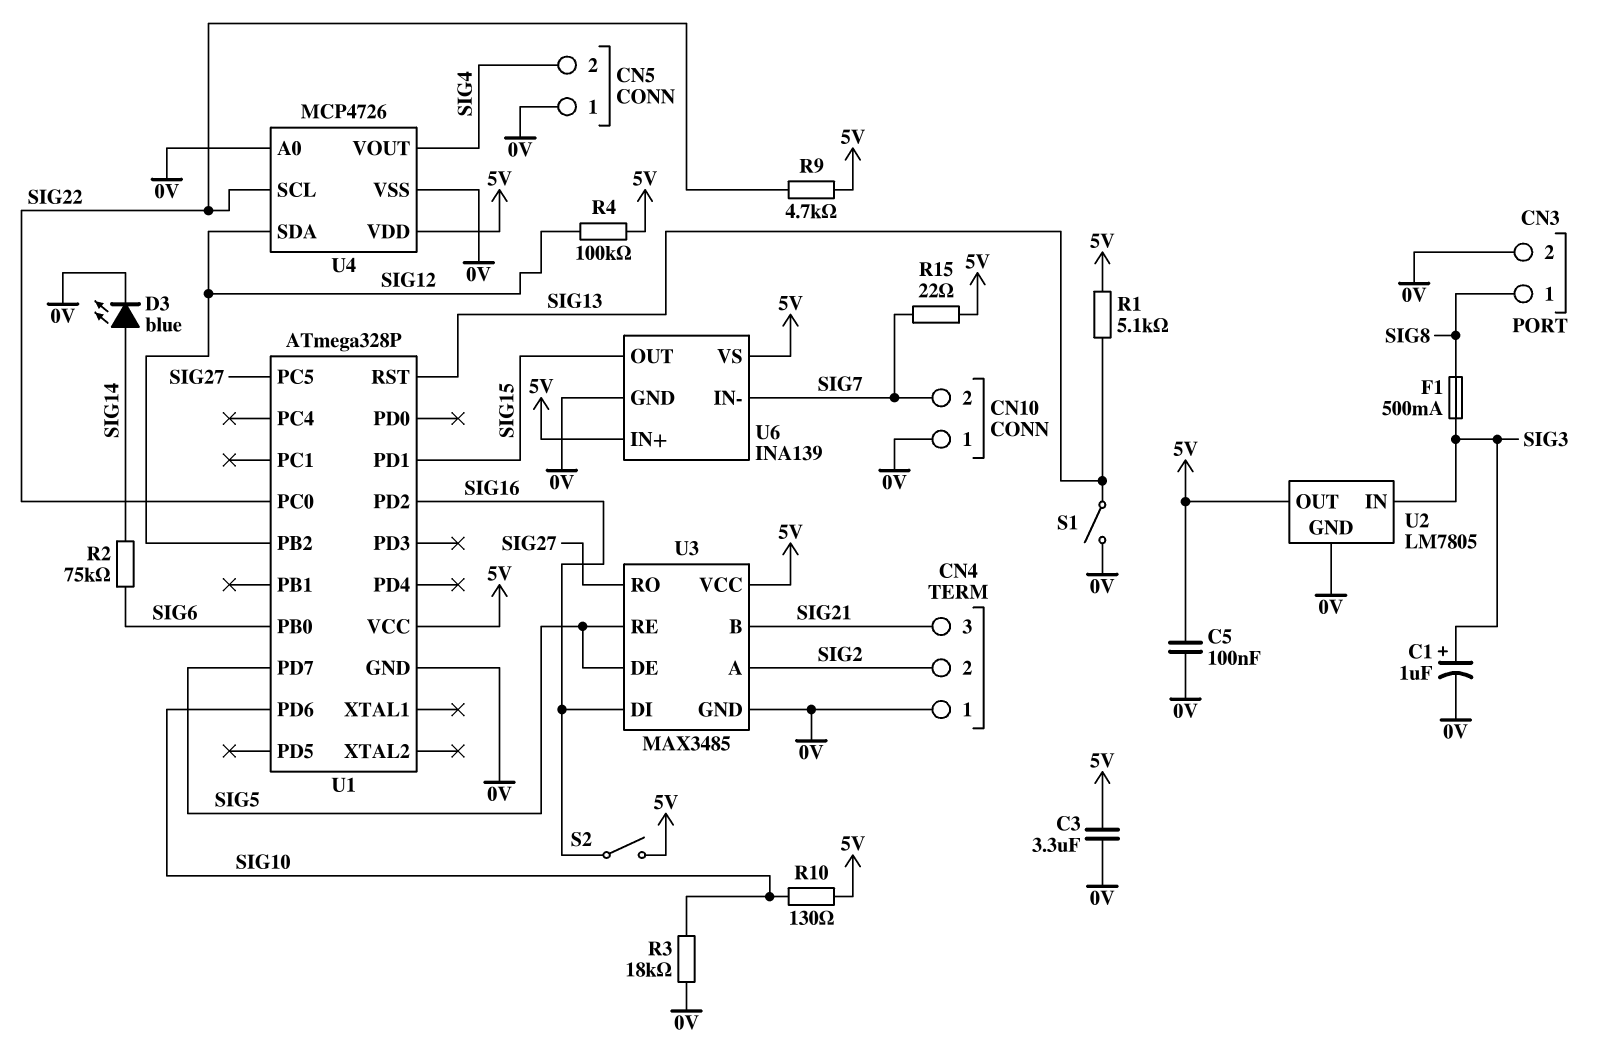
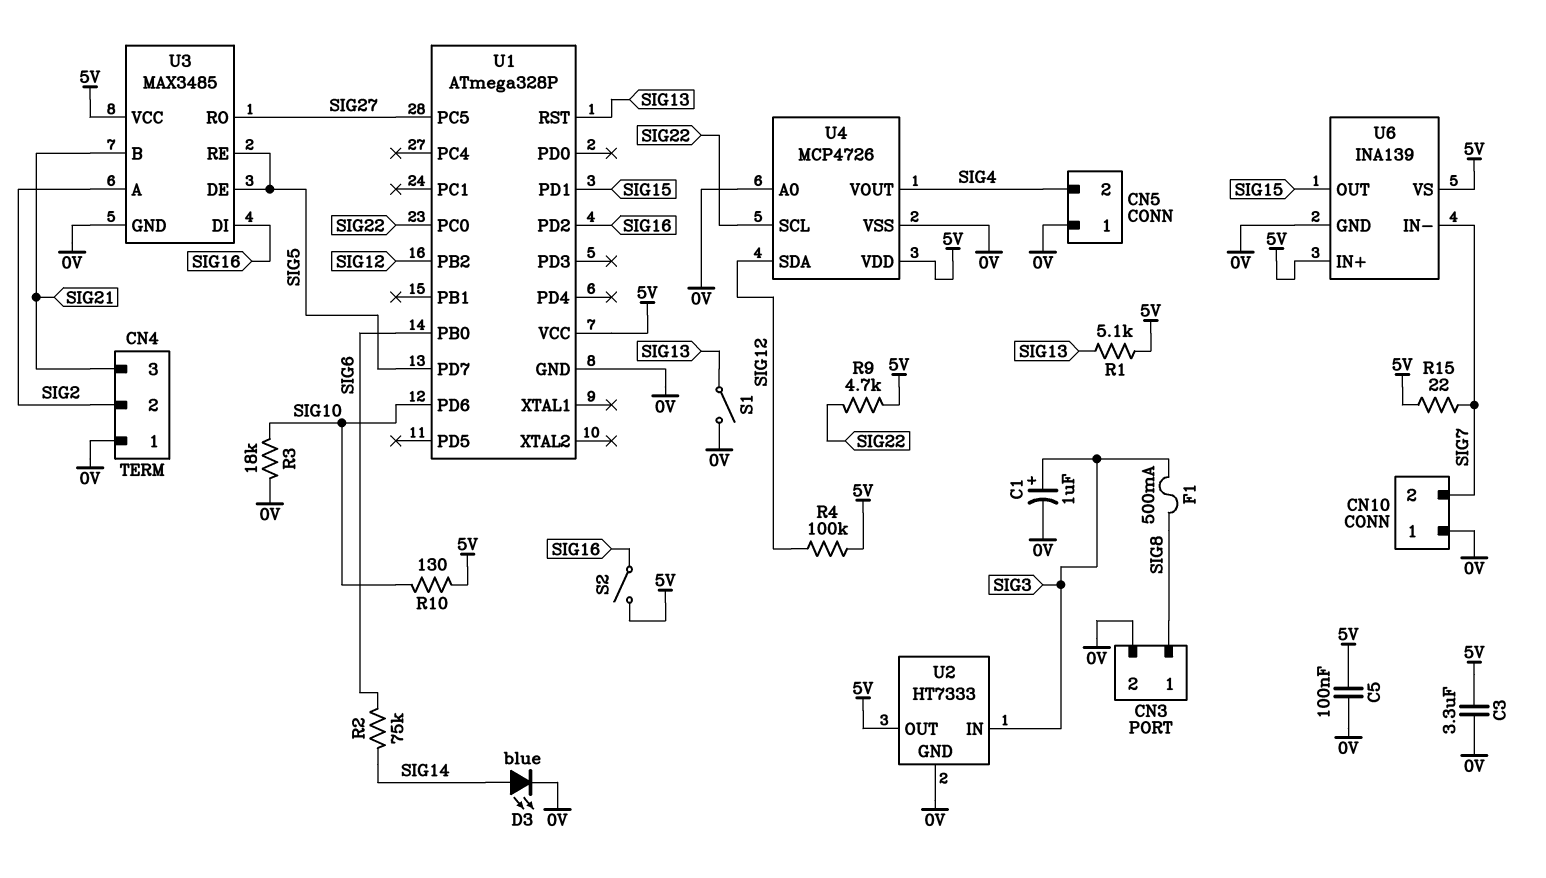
U2: LM7805 -> HT7333

